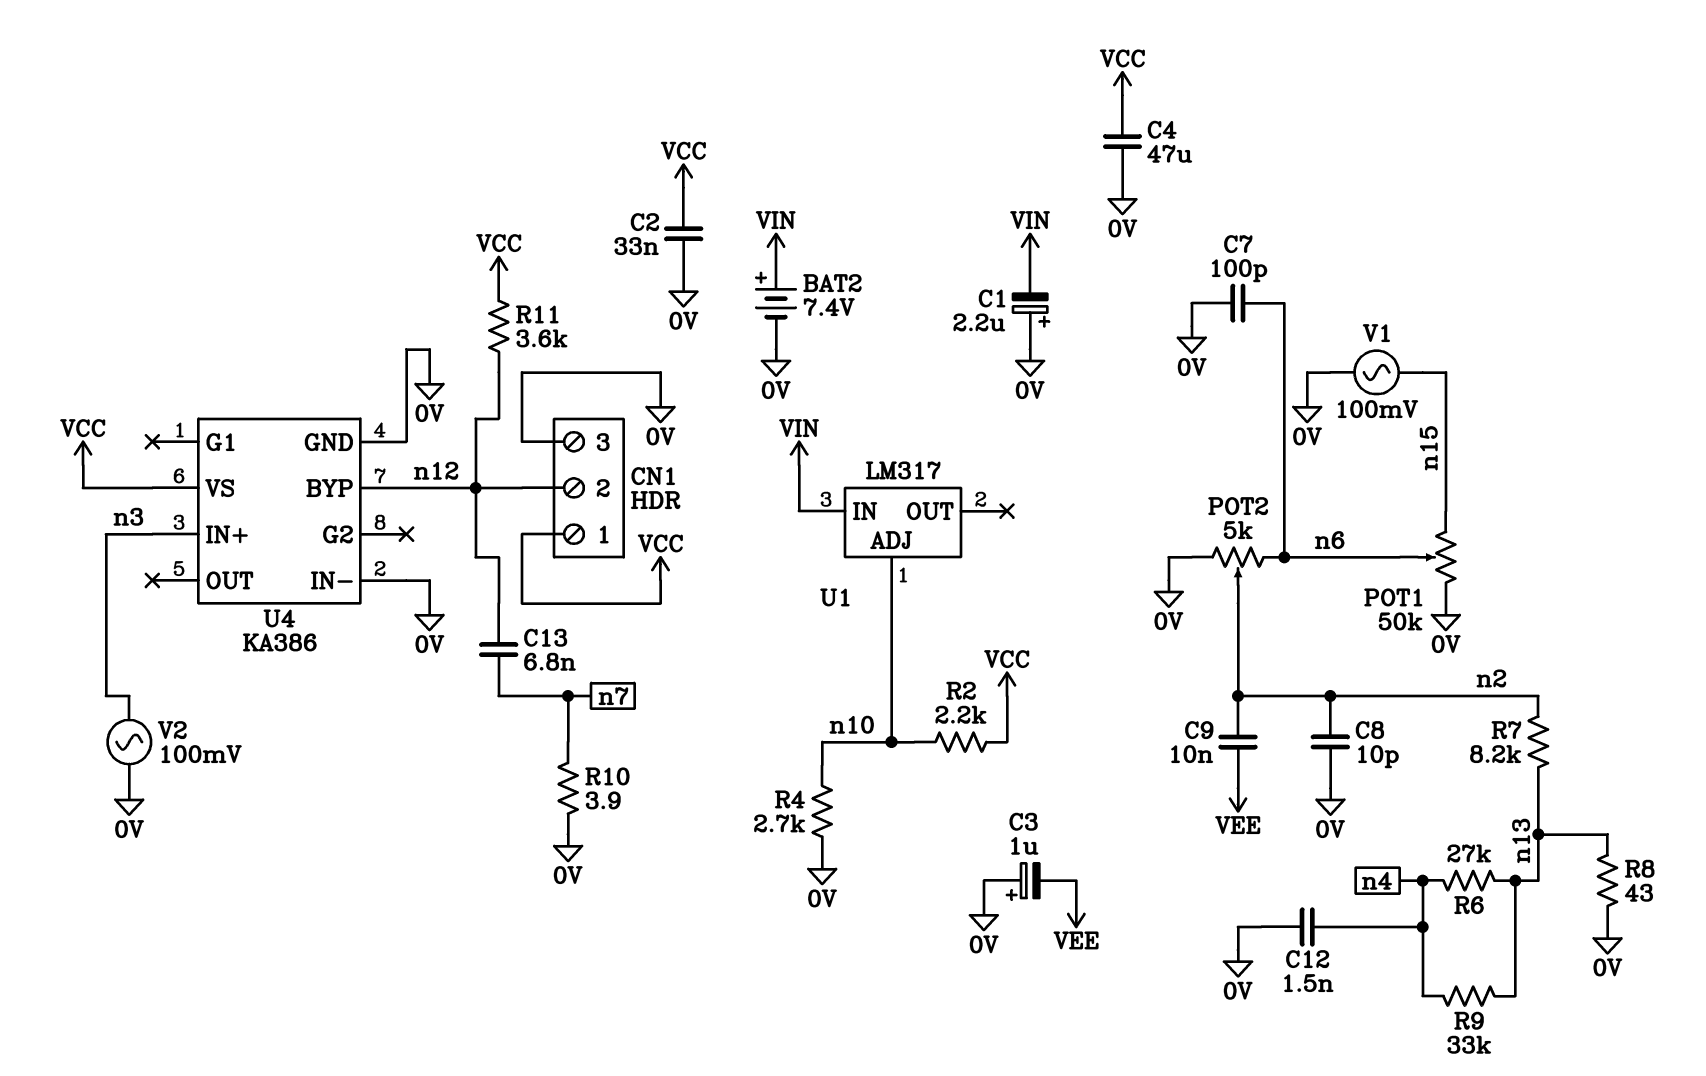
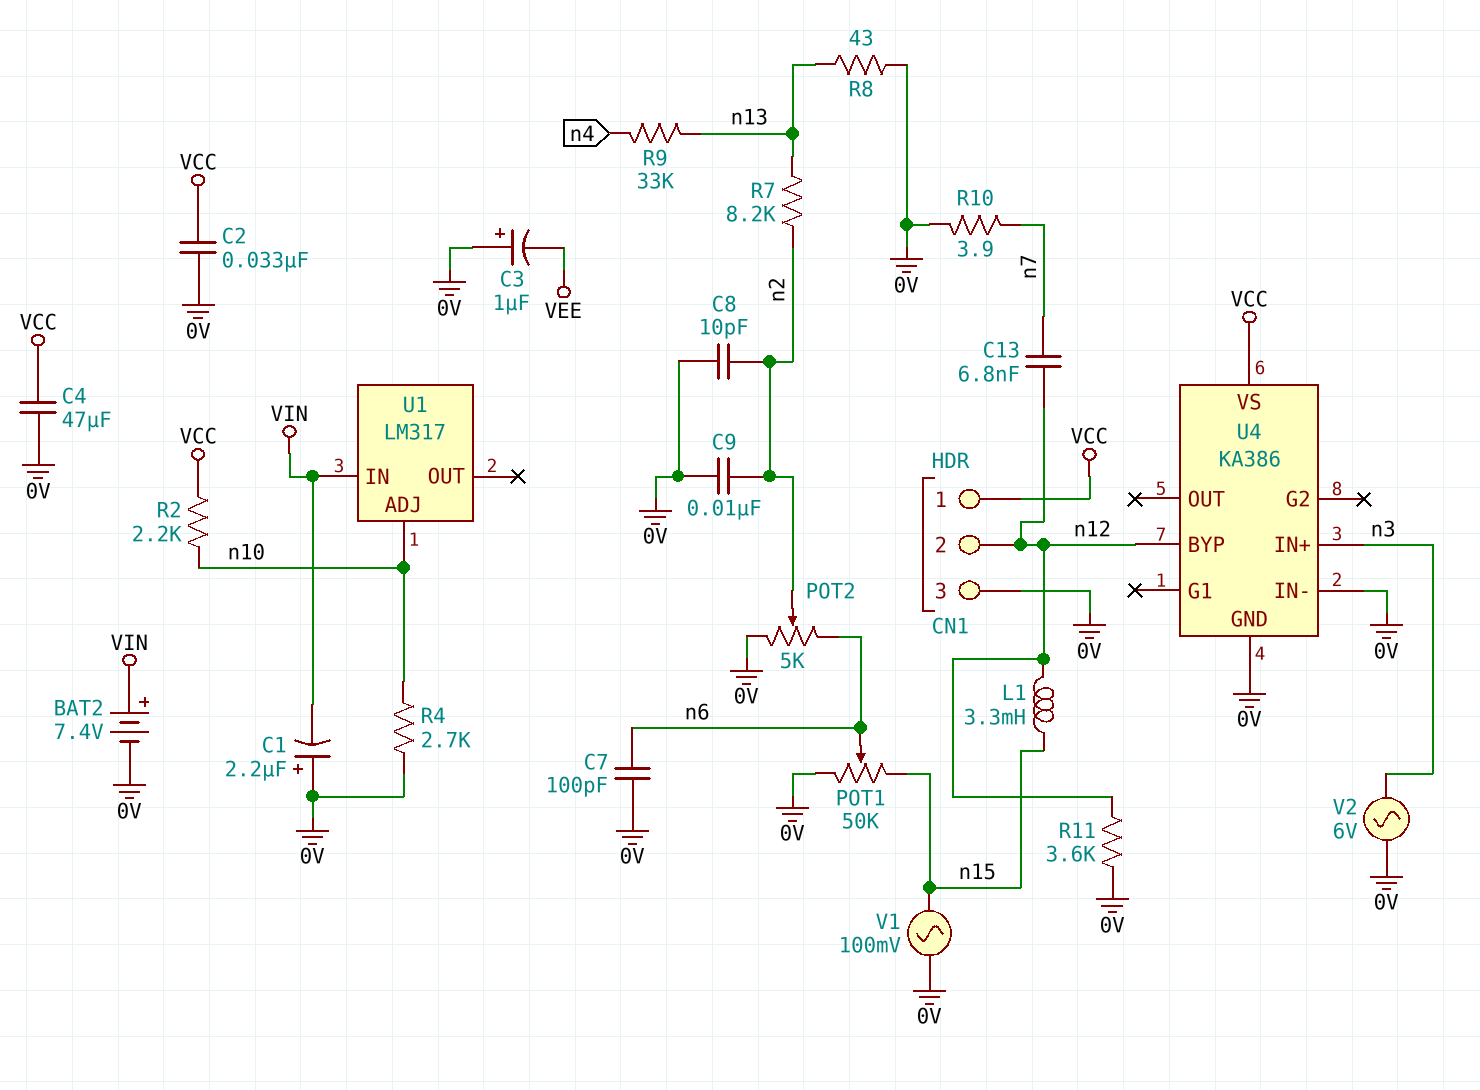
C9: 10nF (VEE, n2) -> 10nF (0V, n2)
C12: 1.5nF (0V, n4) -> none
L1: none -> 3.3mH (n12, n15)
R6: 27k (n4, n13) -> none
R11: 3.6k (VCC, n12) -> 3.6k (0V, n12)
V2: AC 100mV (0V, n3) -> AC 6V (0V, n3)

